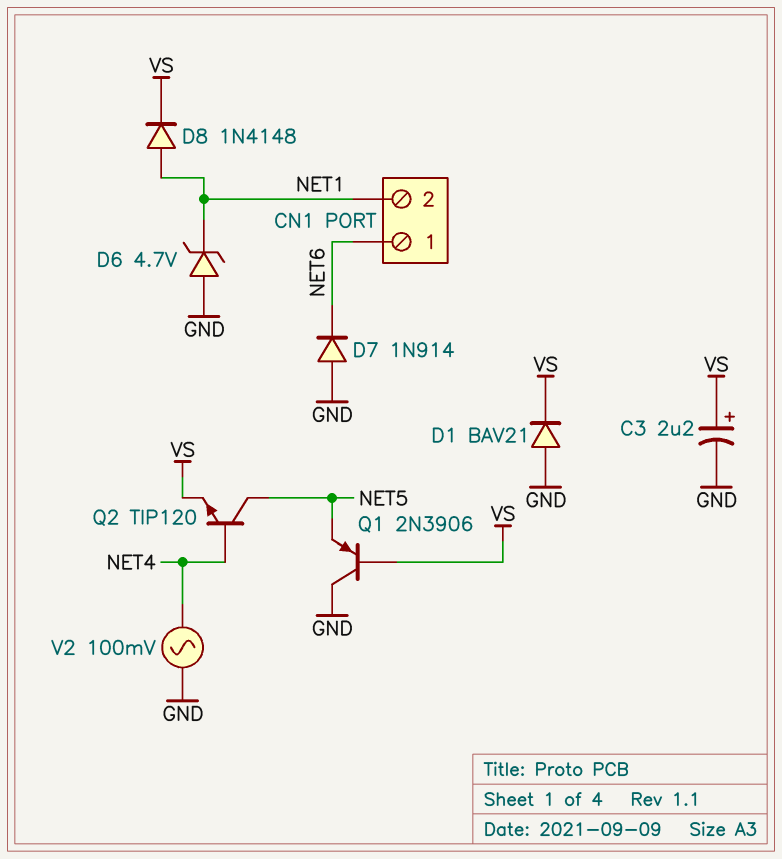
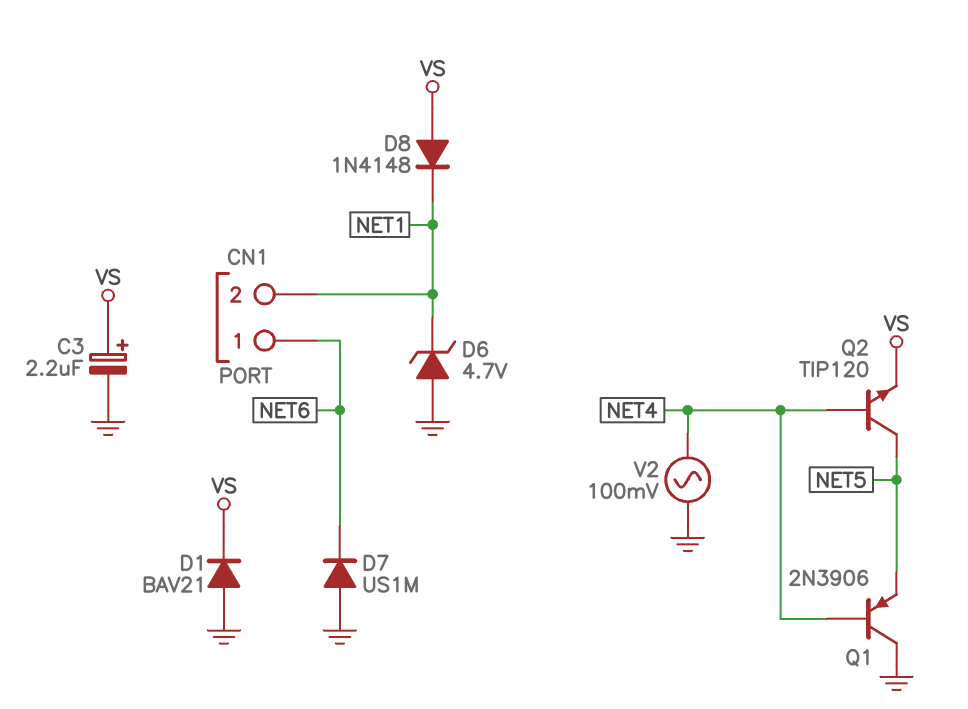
D7: diode 1N914 (A GND, K NET6) -> diode US1M (A GND, K NET6)
D8: diode 1N4148 (A NET1, K VS) -> diode 1N4148 (A VS, K NET1)
Q1: PNP 2N3906 (B VS, C GND, E NET5) -> PNP 2N3906 (B NET4, C GND, E NET5)

